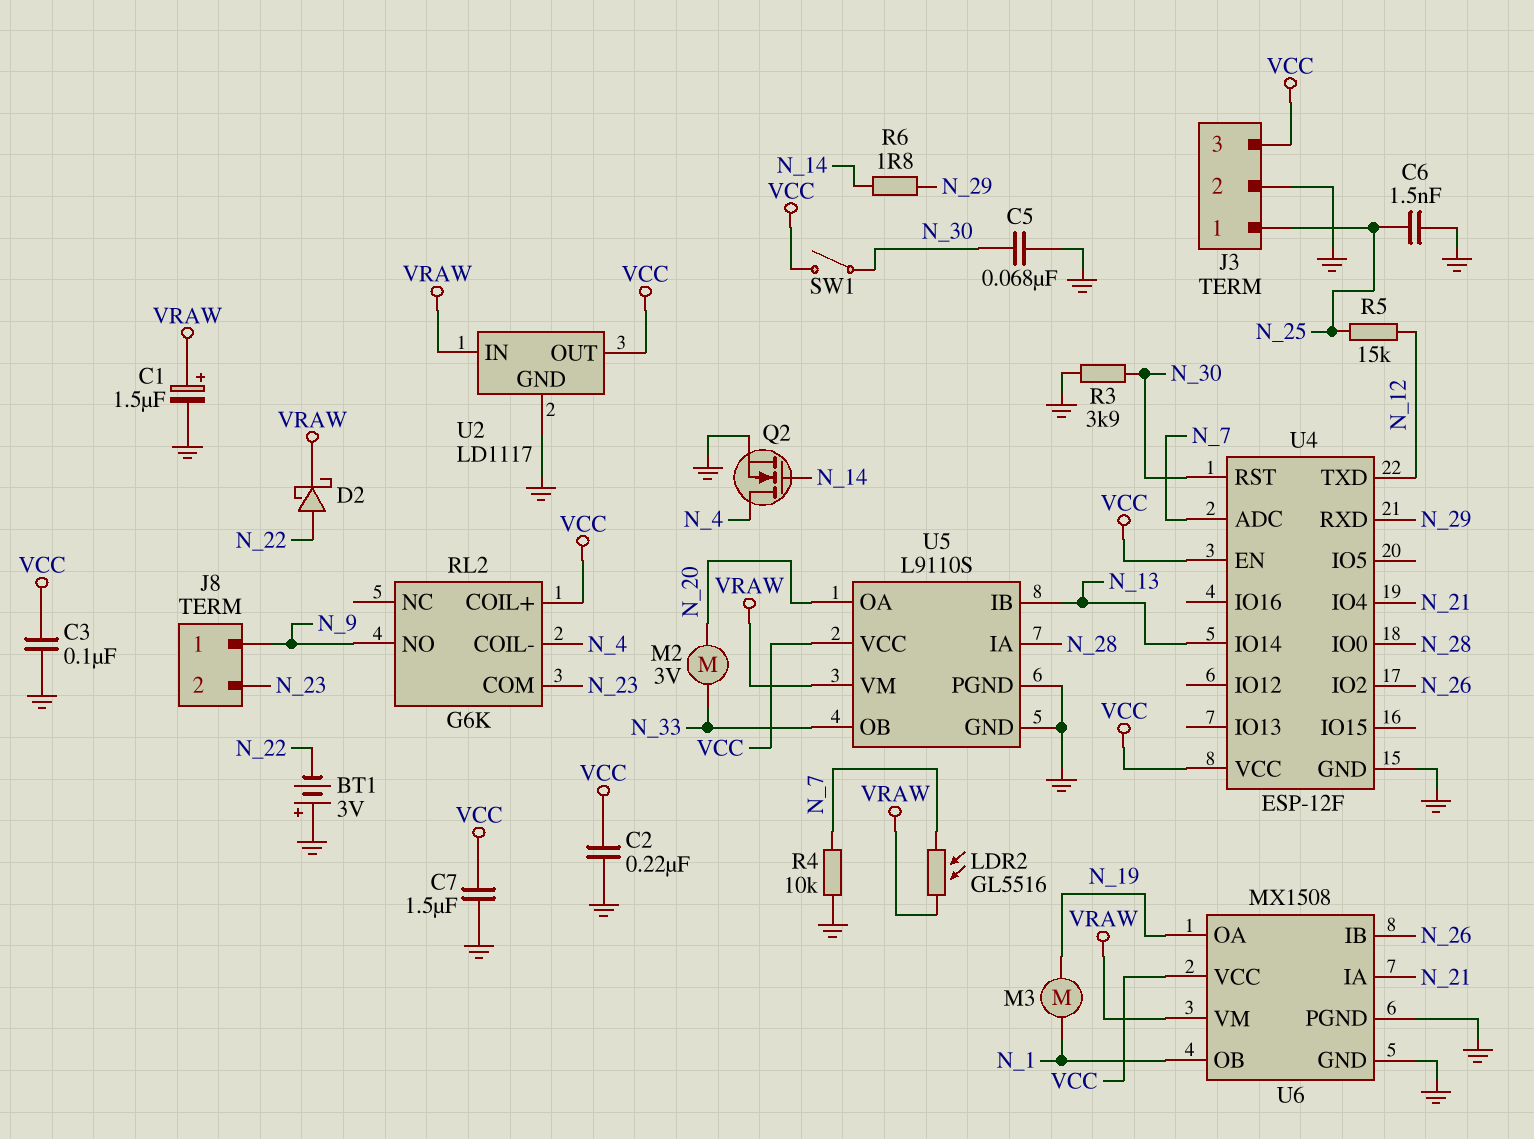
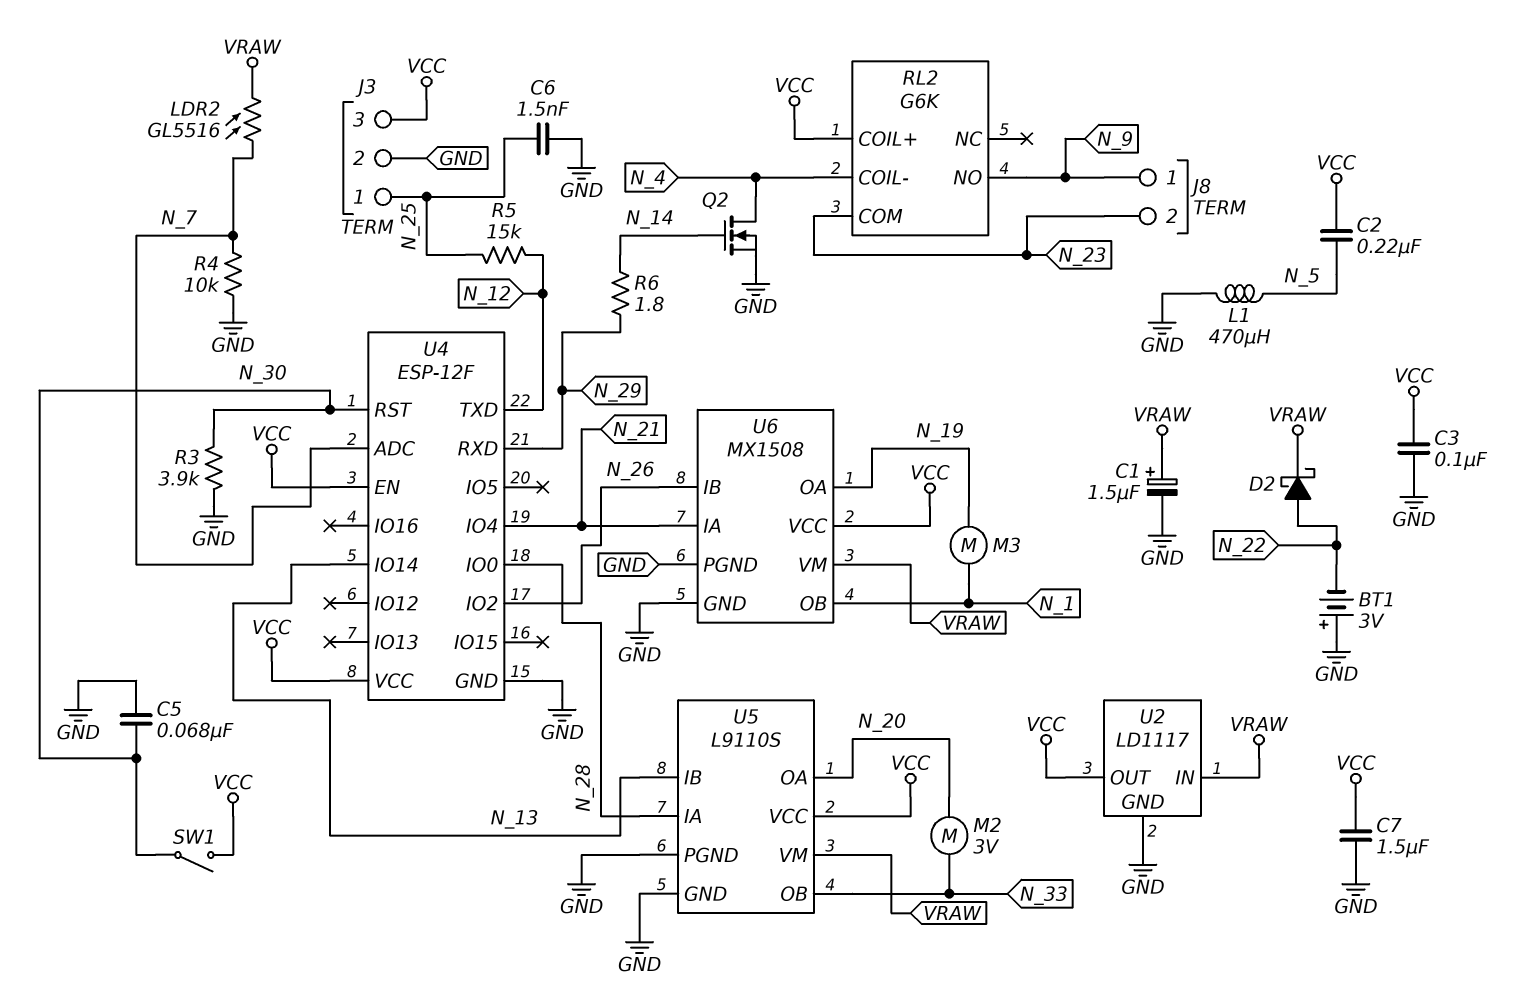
C2: 220nF (GND, VCC) -> 220nF (N_5, VCC)
L1: none -> 470uH (GND, N_5)

